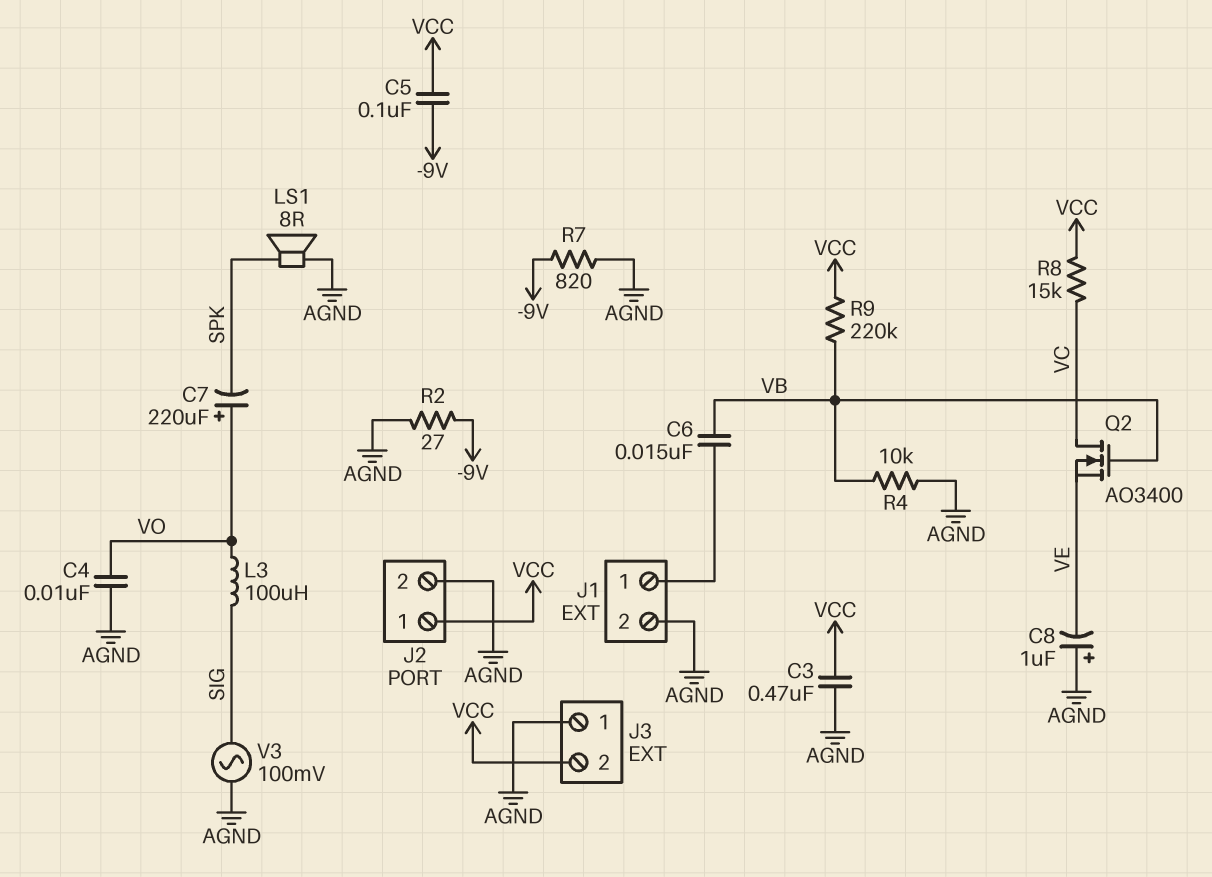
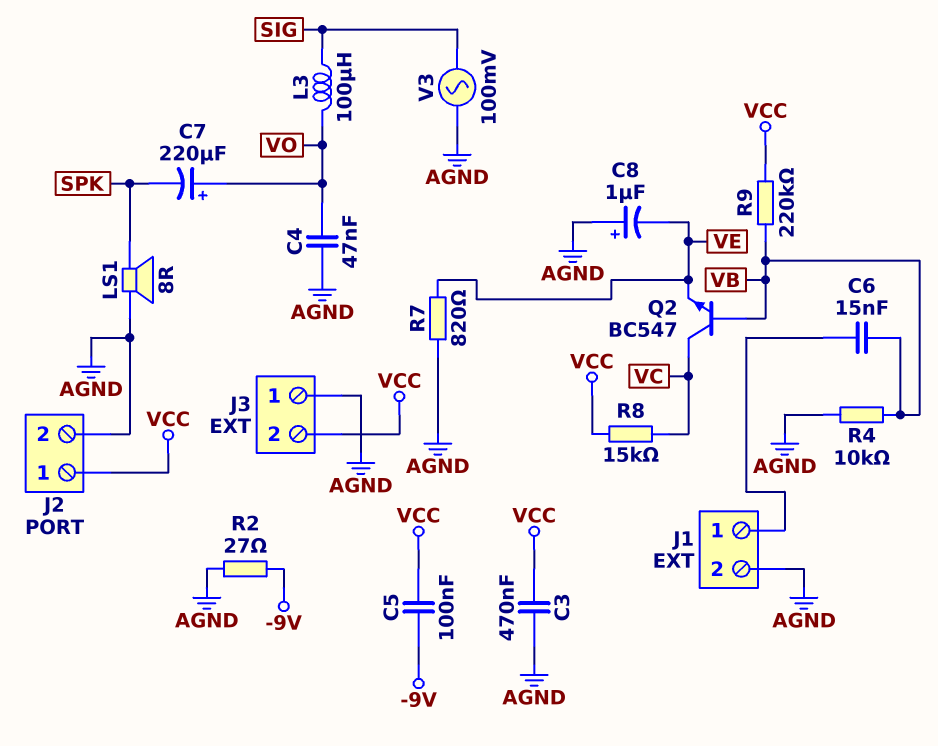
C4: 10nF (AGND, VO) -> 47nF (AGND, VO)
Q2: NMOS AO3400 (G VB, D VC, S VE) -> NPN BC547 (B VB, C VC, E VE)
R7: 820 (-9V, AGND) -> 820 (AGND, VE)

